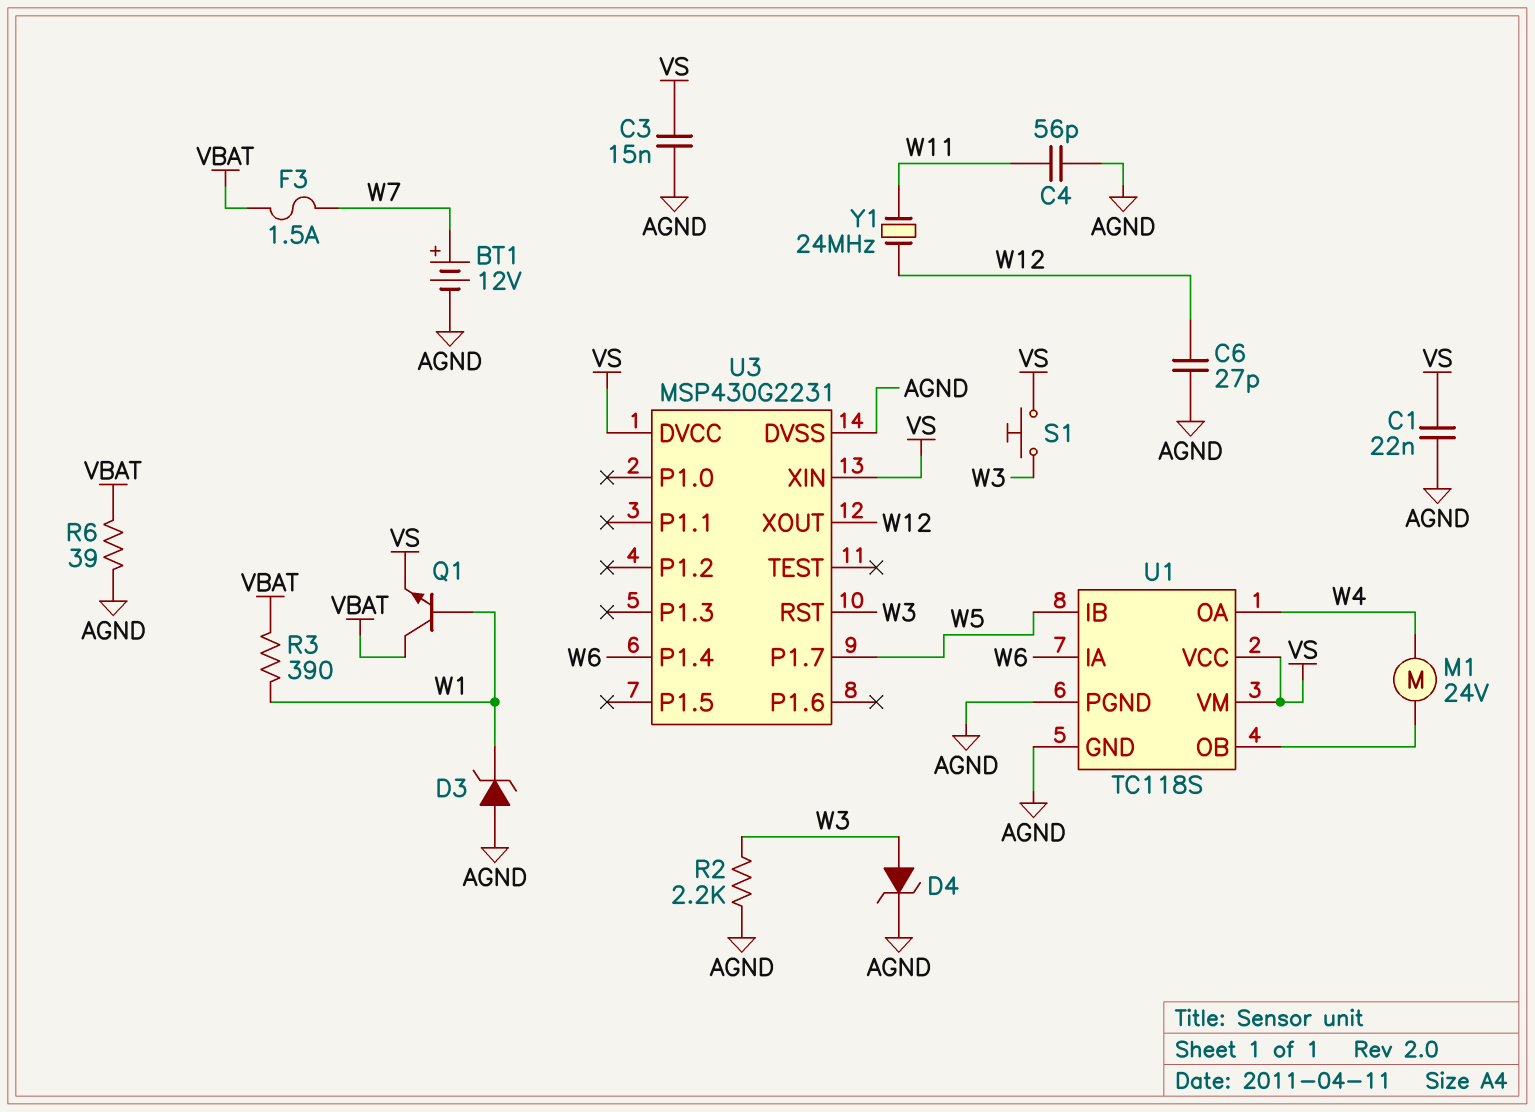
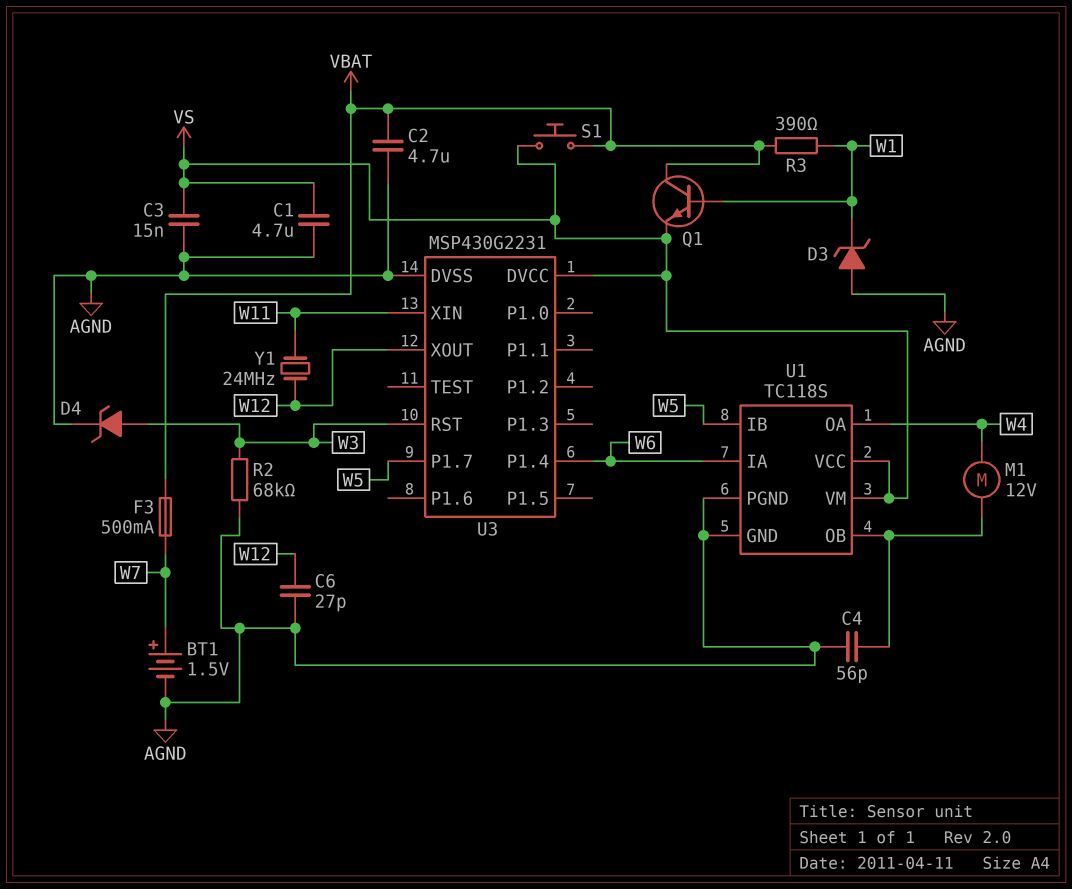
BT1: 12V (plus W7, minus AGND) -> 1.5V (plus W7, minus AGND)
C1: 22nF (AGND, VS) -> 4.7uF (AGND, VS)
C2: none -> 4.7uF (AGND, VBAT)
C4: 56pF (AGND, W11) -> 56pF (AGND, U1/OB)
F3: 1.5A (VBAT, W7) -> 500mA (VBAT, W7)
M1: motor 24V (U1/OB, W4) -> motor 12V (U1/OB, W4)
R2: 2.2k (AGND, W3) -> 68k (AGND, W3)
R6: 39 (AGND, VBAT) -> none
S1: button (VS, W3) -> button (VBAT, VS)
U3 pin XIN: VS -> W11

